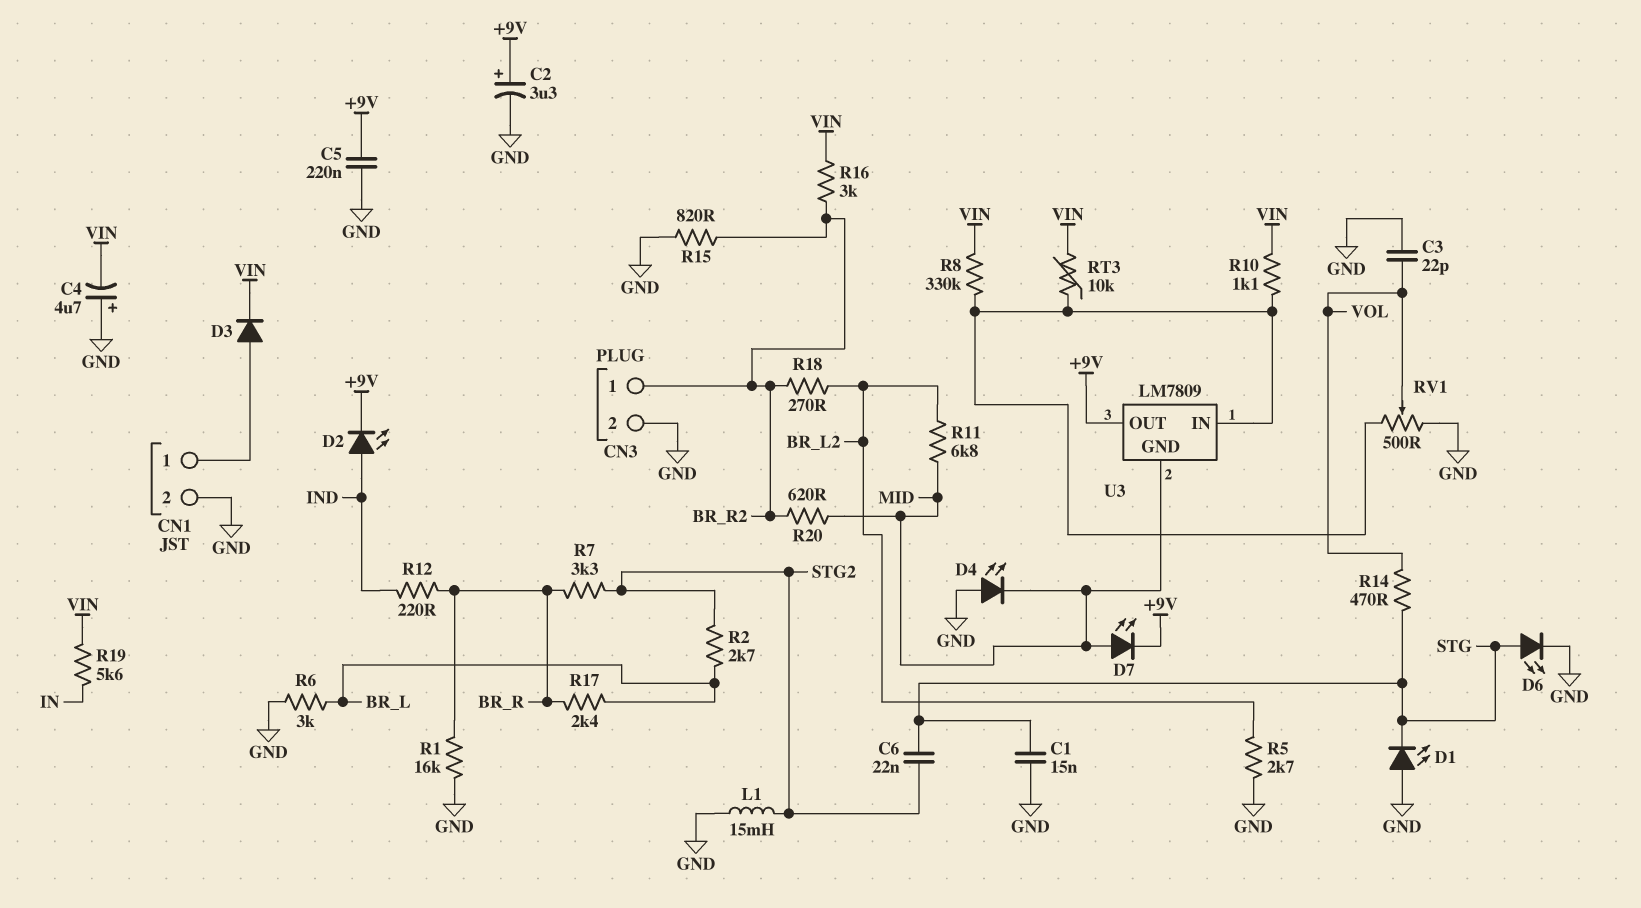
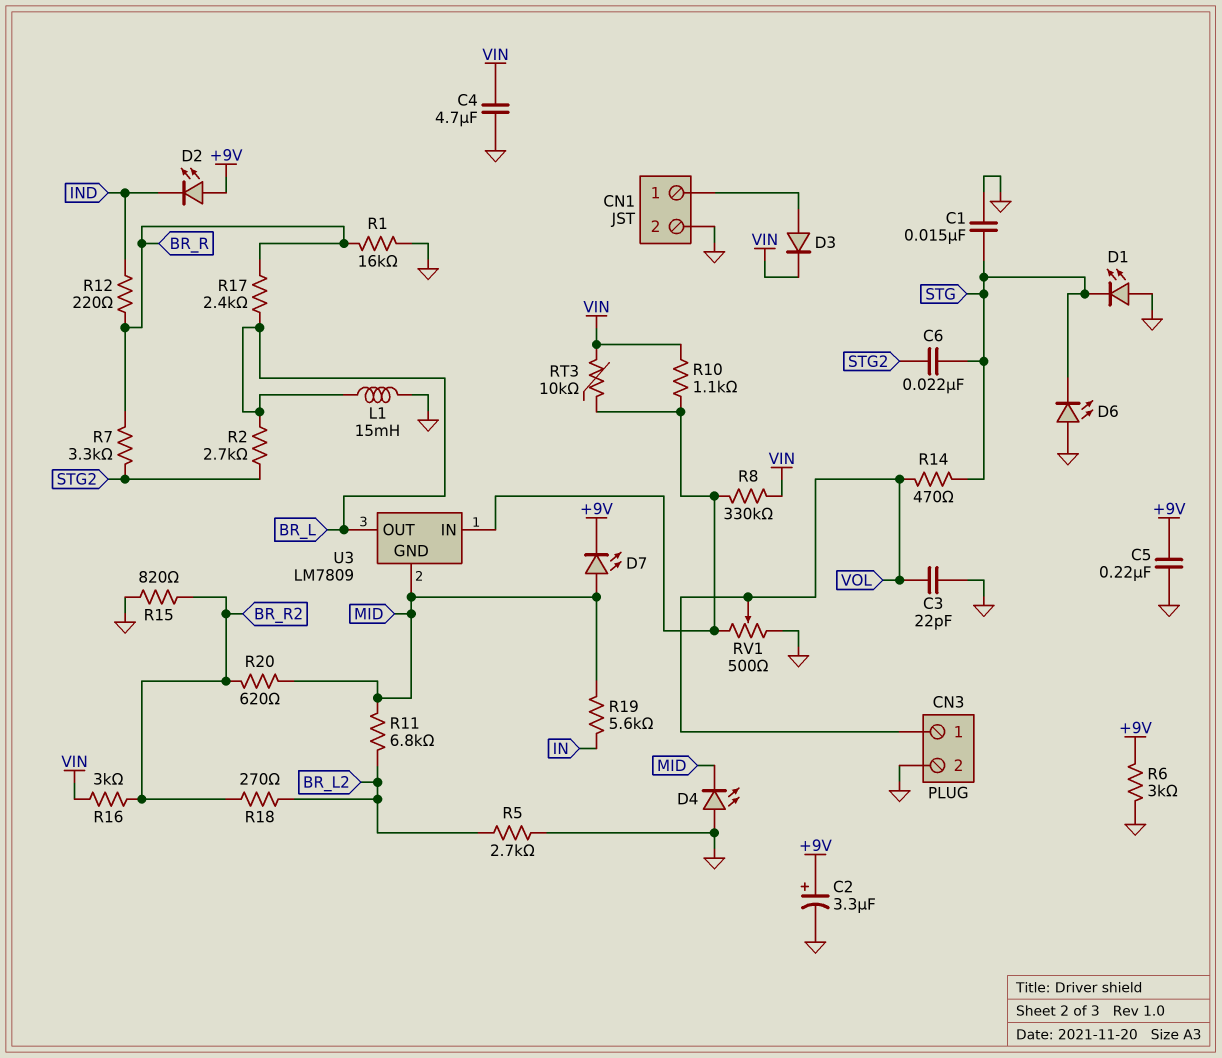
C4: 4.7uF (plus GND, minus VIN) -> 4.7uF (GND, VIN)
CN3 pin 1: BR_R2 -> VOL
D2: LED (A IND, K +9V) -> LED (A +9V, K IND)
D6: LED (A STG, K GND) -> LED (A GND, K STG)
L1: 15mH (GND, STG2) -> 15mH (BR_L, GND)
R6: 3k (BR_L, GND) -> 3k (+9V, GND)
R19: 5.6k (IN, VIN) -> 5.6k (IN, MID)
U3 pin OUT: +9V -> BR_L

